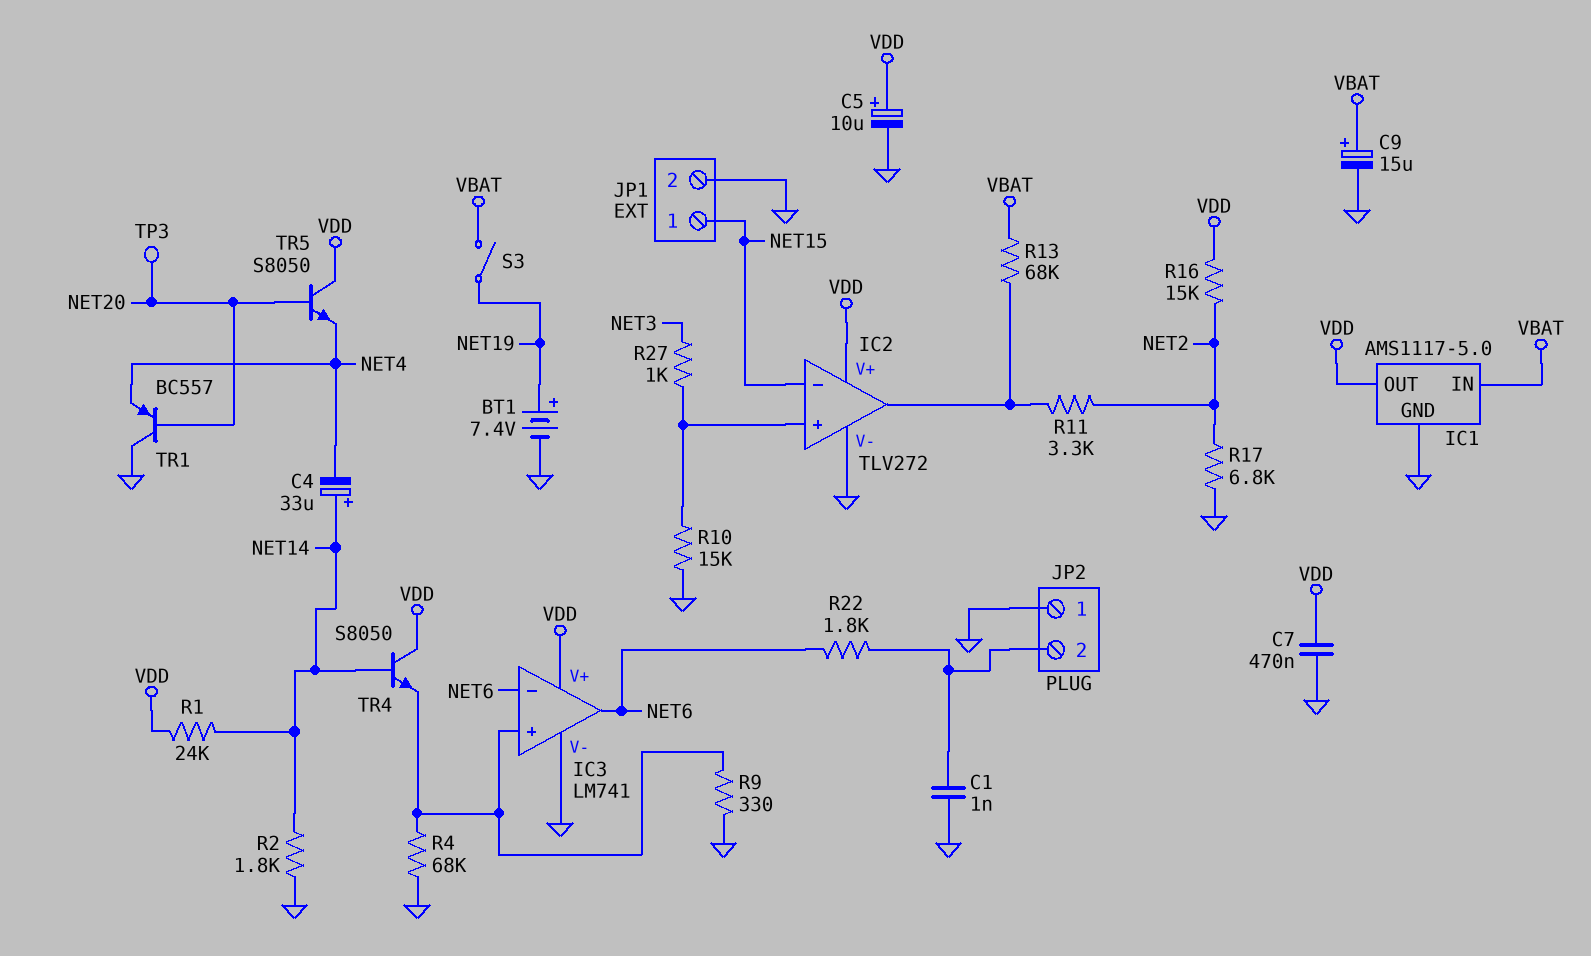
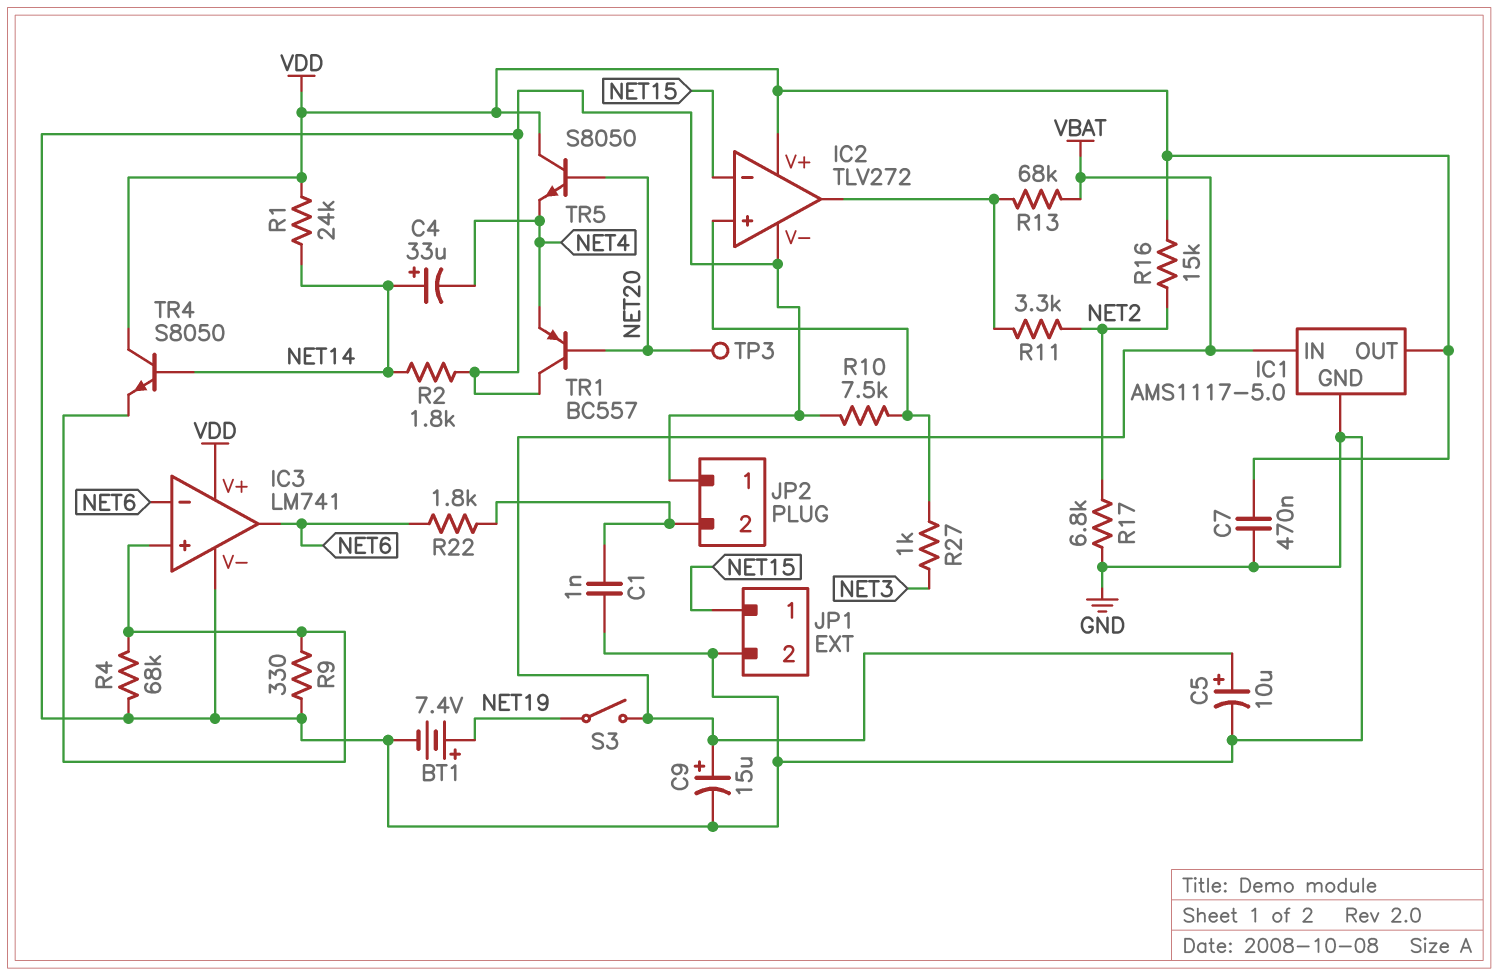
C5: 10uF (plus VDD, minus GND) -> 10uF (plus VBAT, minus GND)
R10: 15k (GND, IC2/in+) -> 7.5k (GND, IC2/in+)

